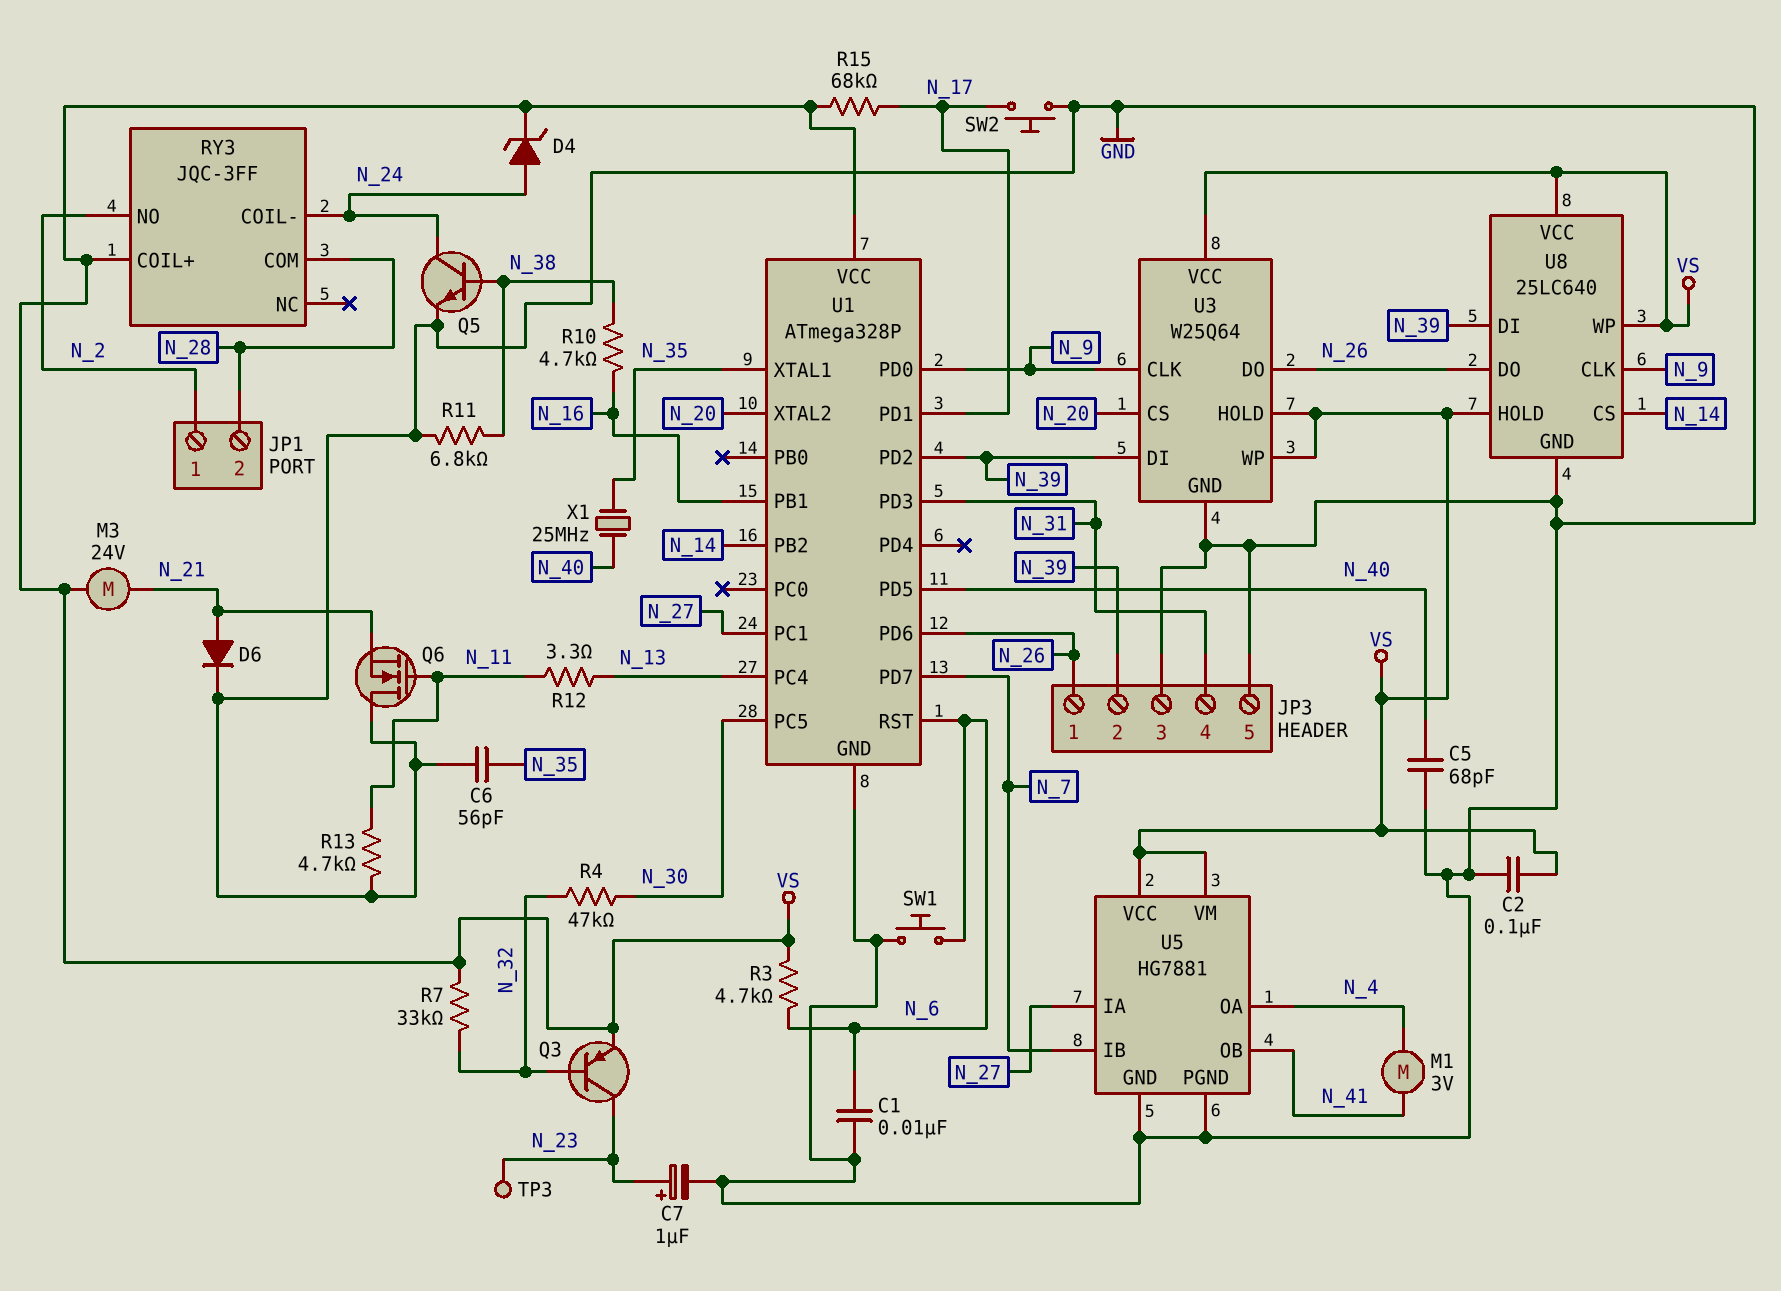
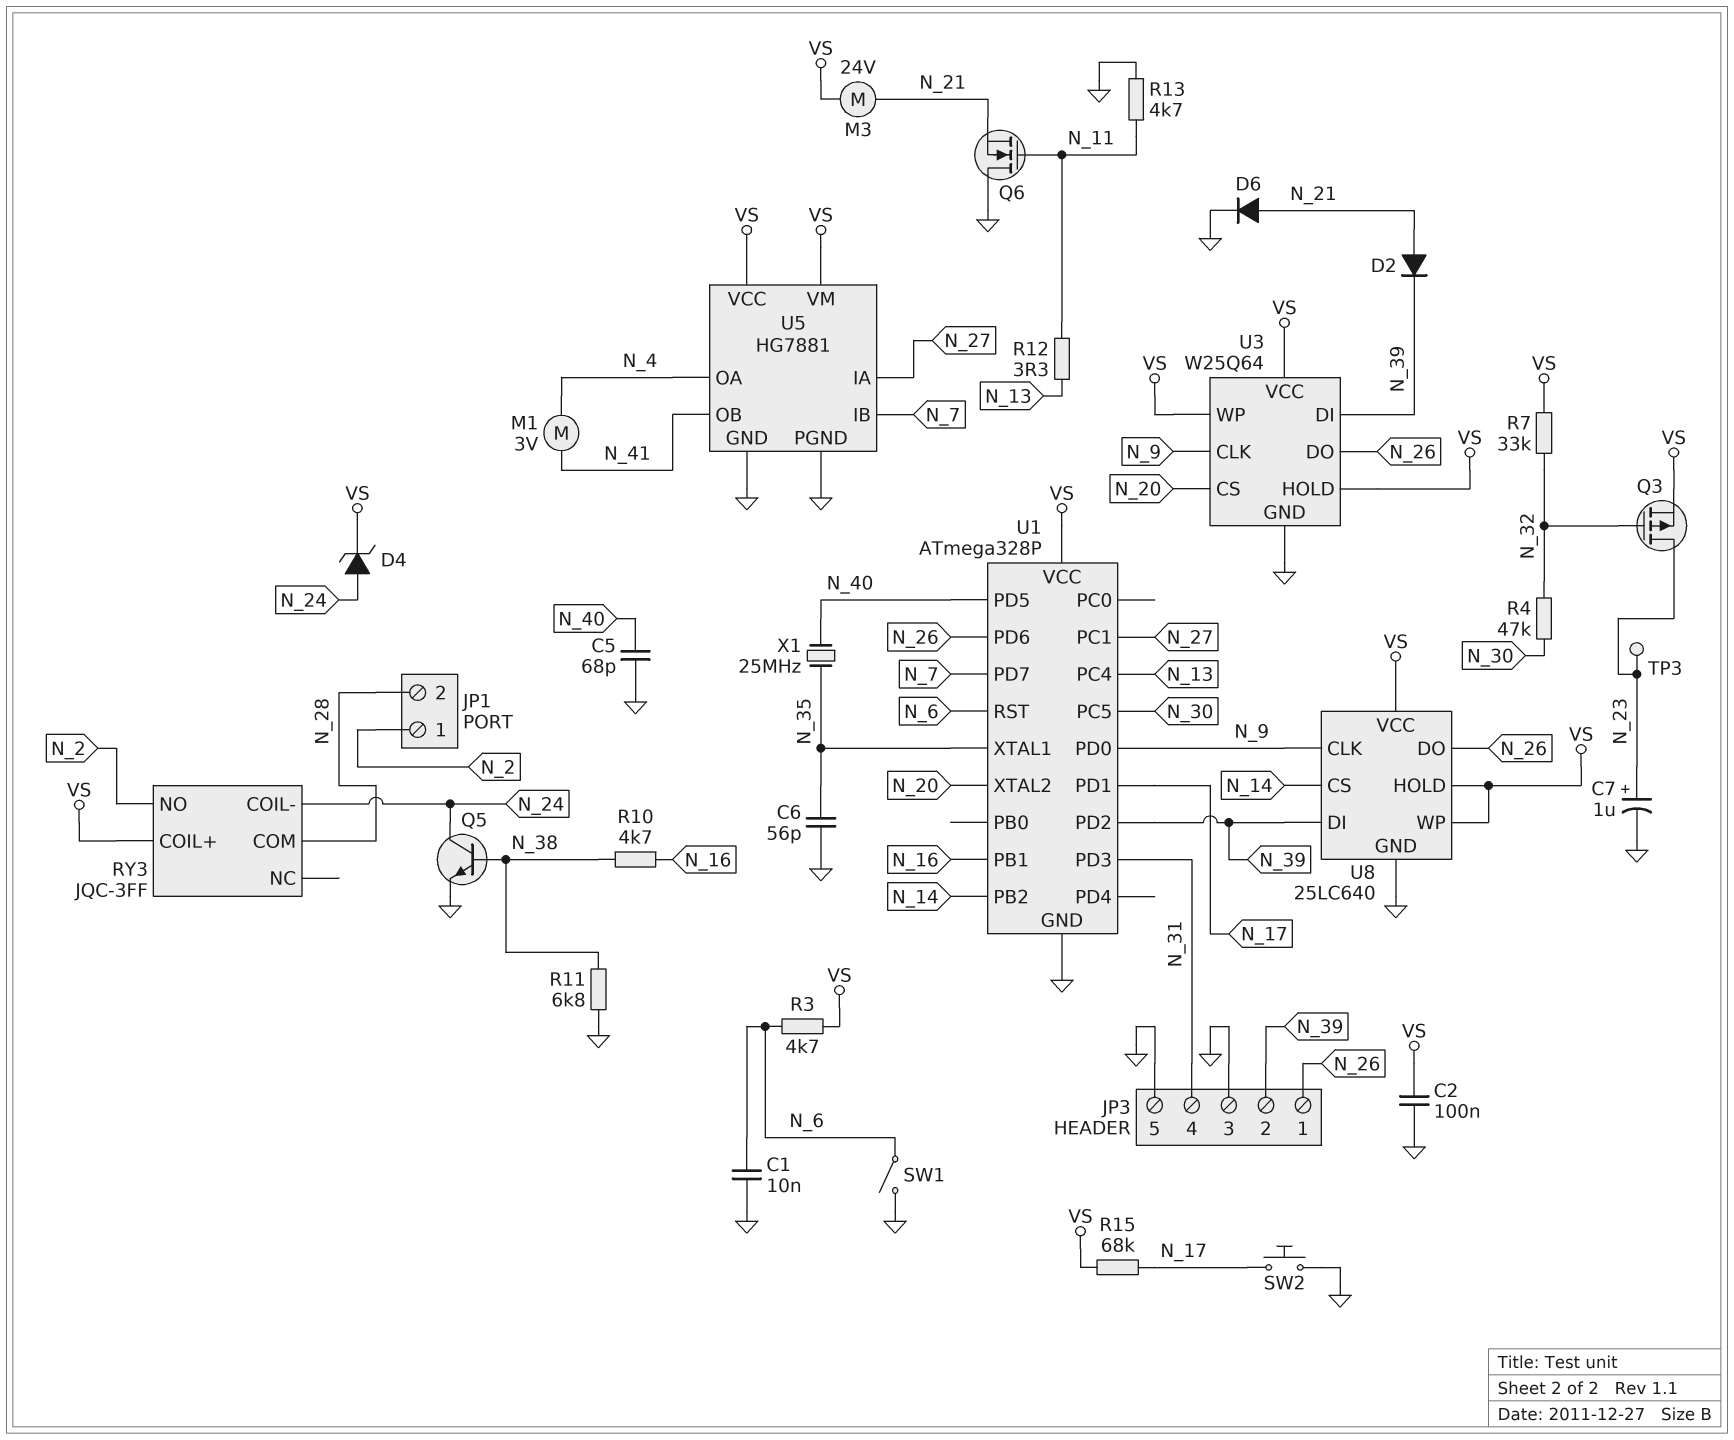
D2: none -> diode (A N_21, K N_39)
Q3: PNP (B N_32, C N_23, E VS) -> PMOS (G N_32, D N_23, S VS)
SW1: button (GND, N_6) -> switch (GND, N_6)

